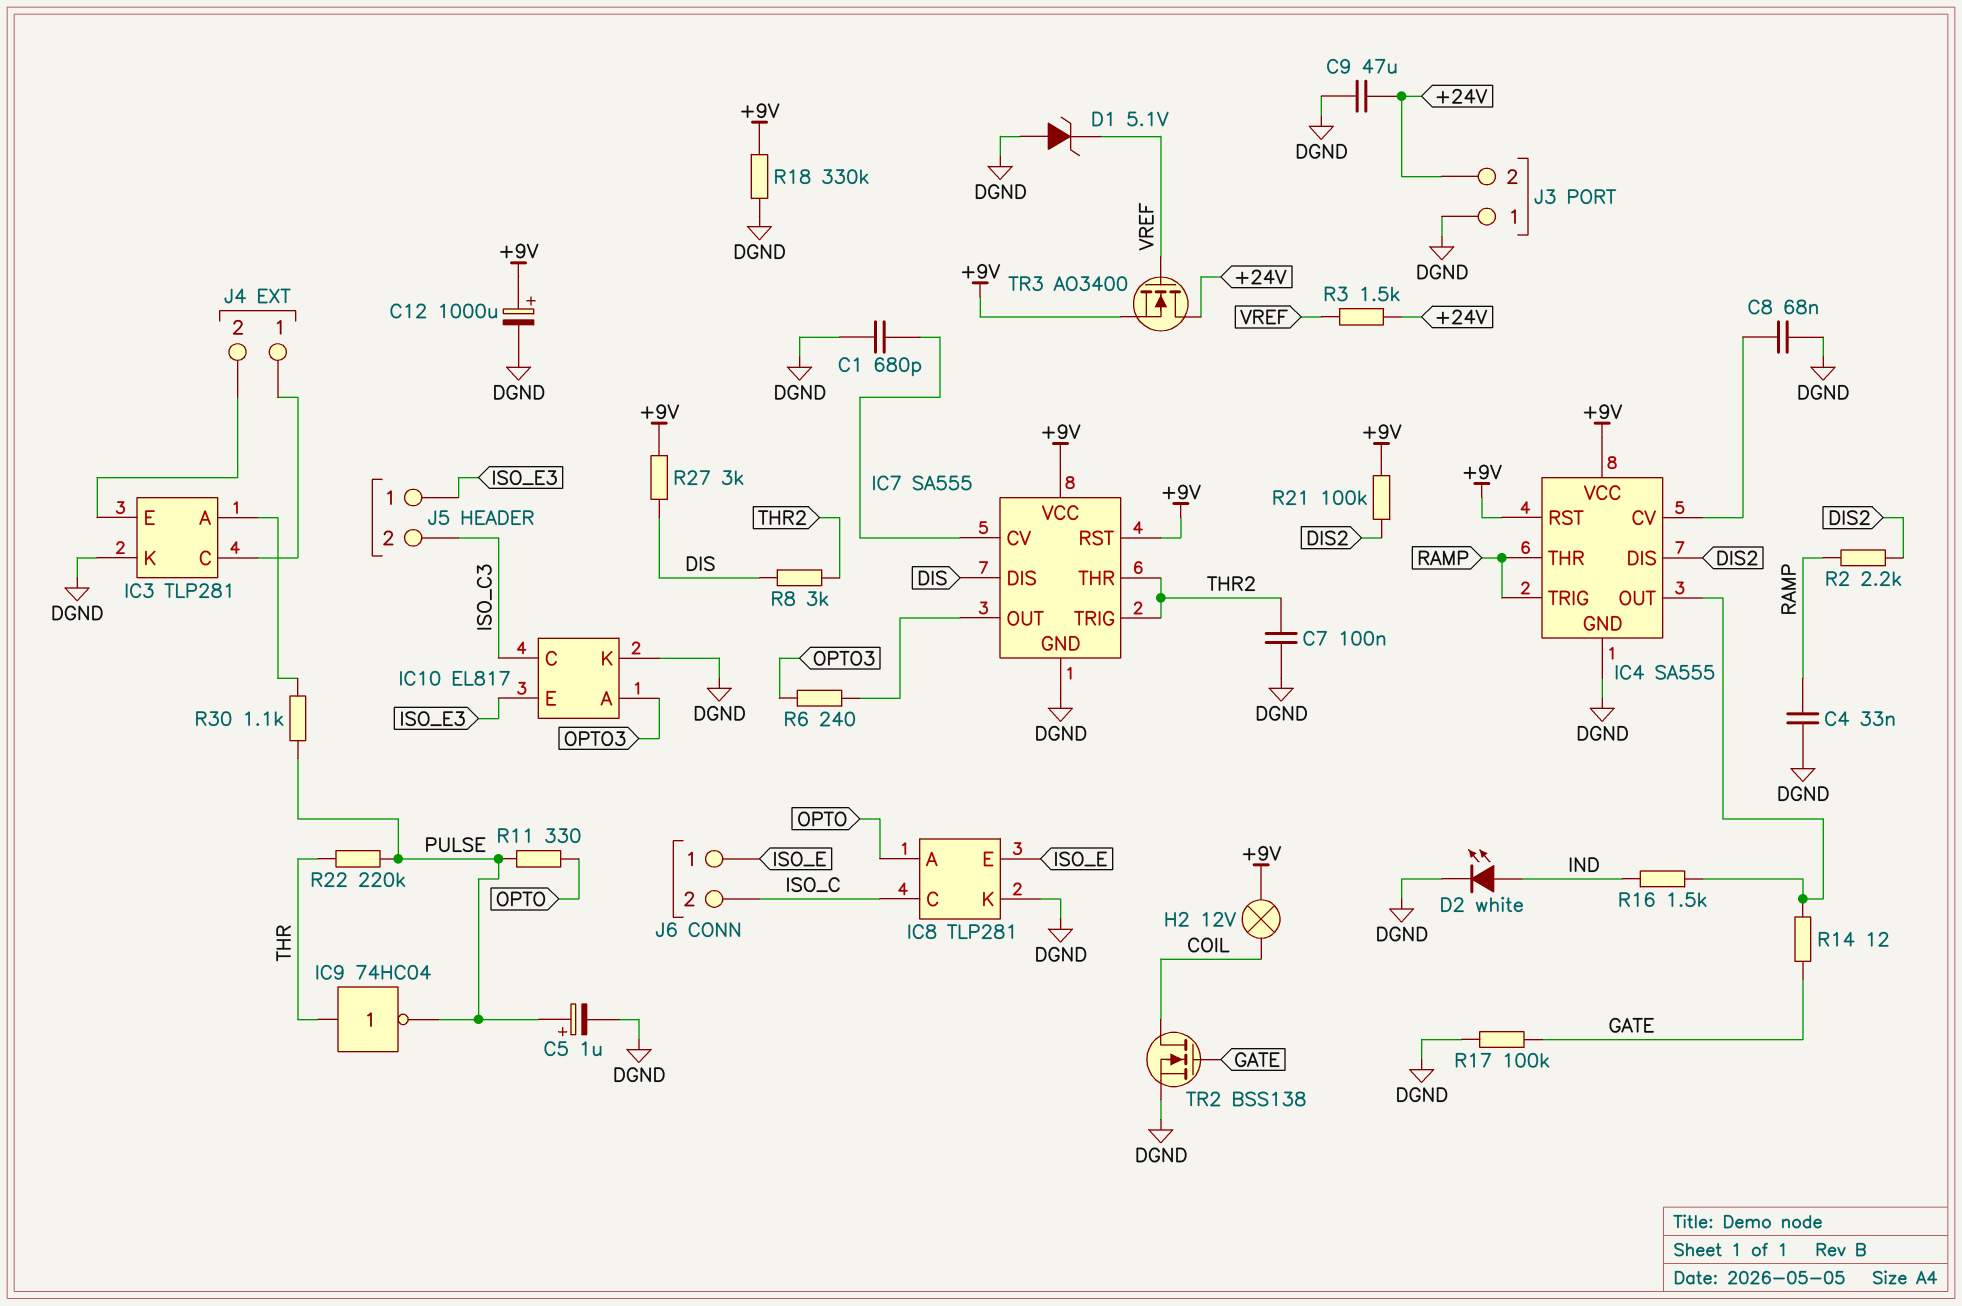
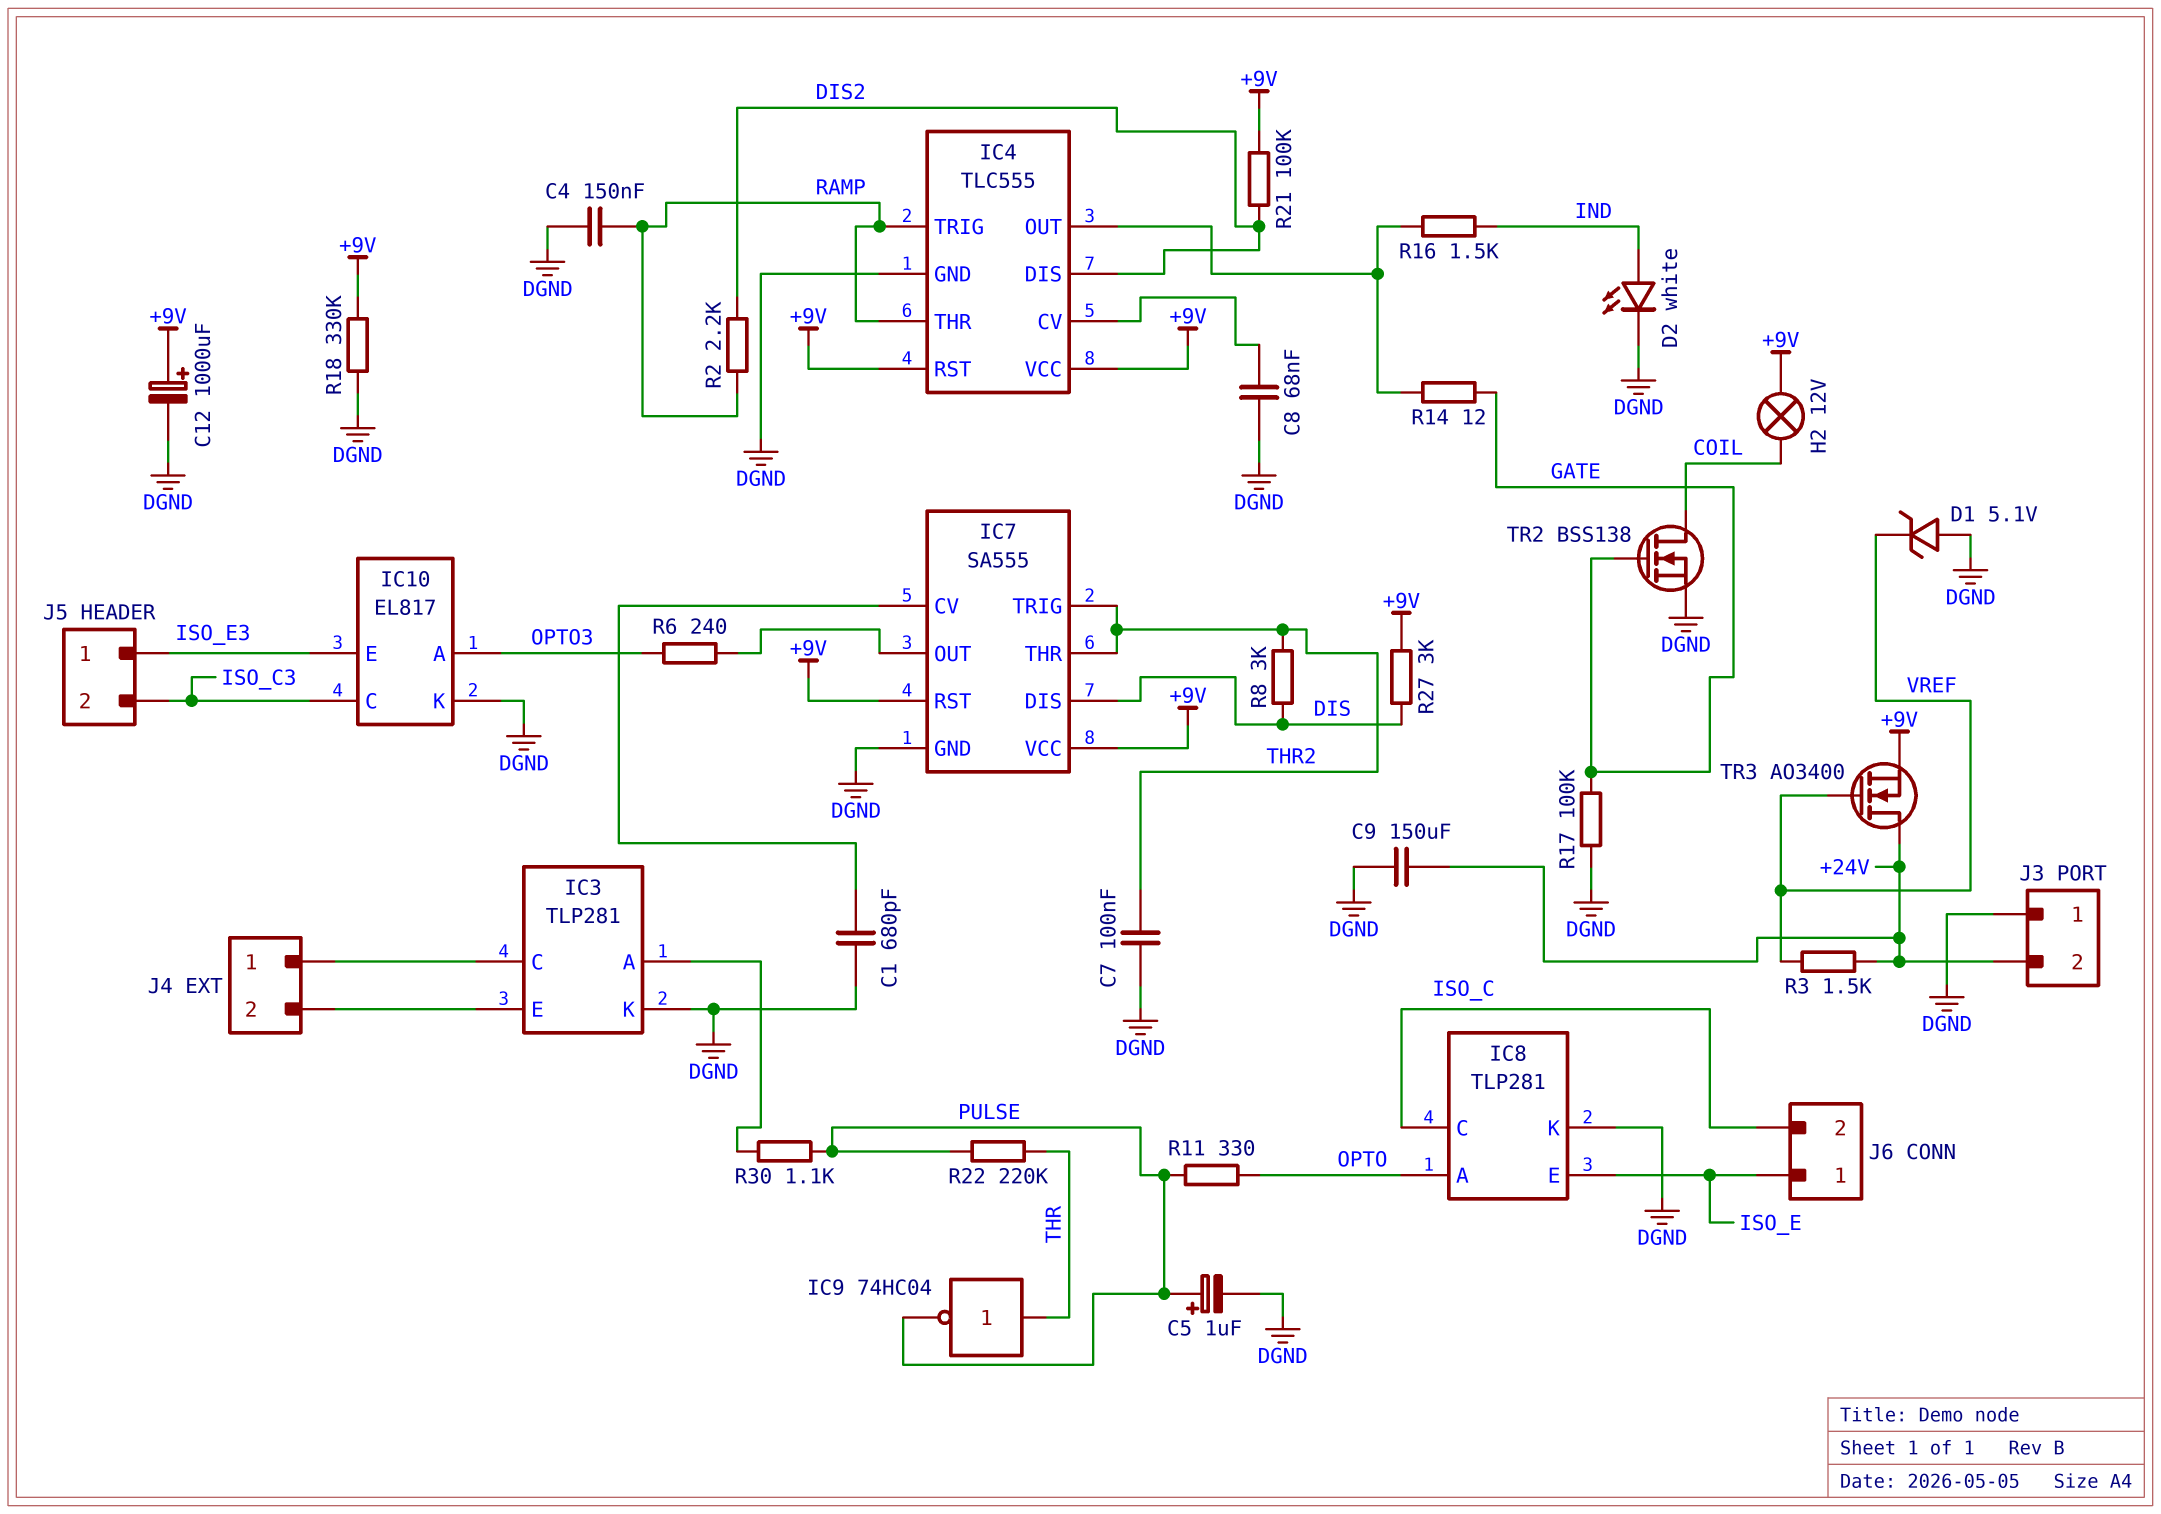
C4: 33nF (DGND, RAMP) -> 150nF (DGND, RAMP)
C9: 47uF (+24V, DGND) -> 150uF (+24V, DGND)
IC4: SA555 -> TLC555

